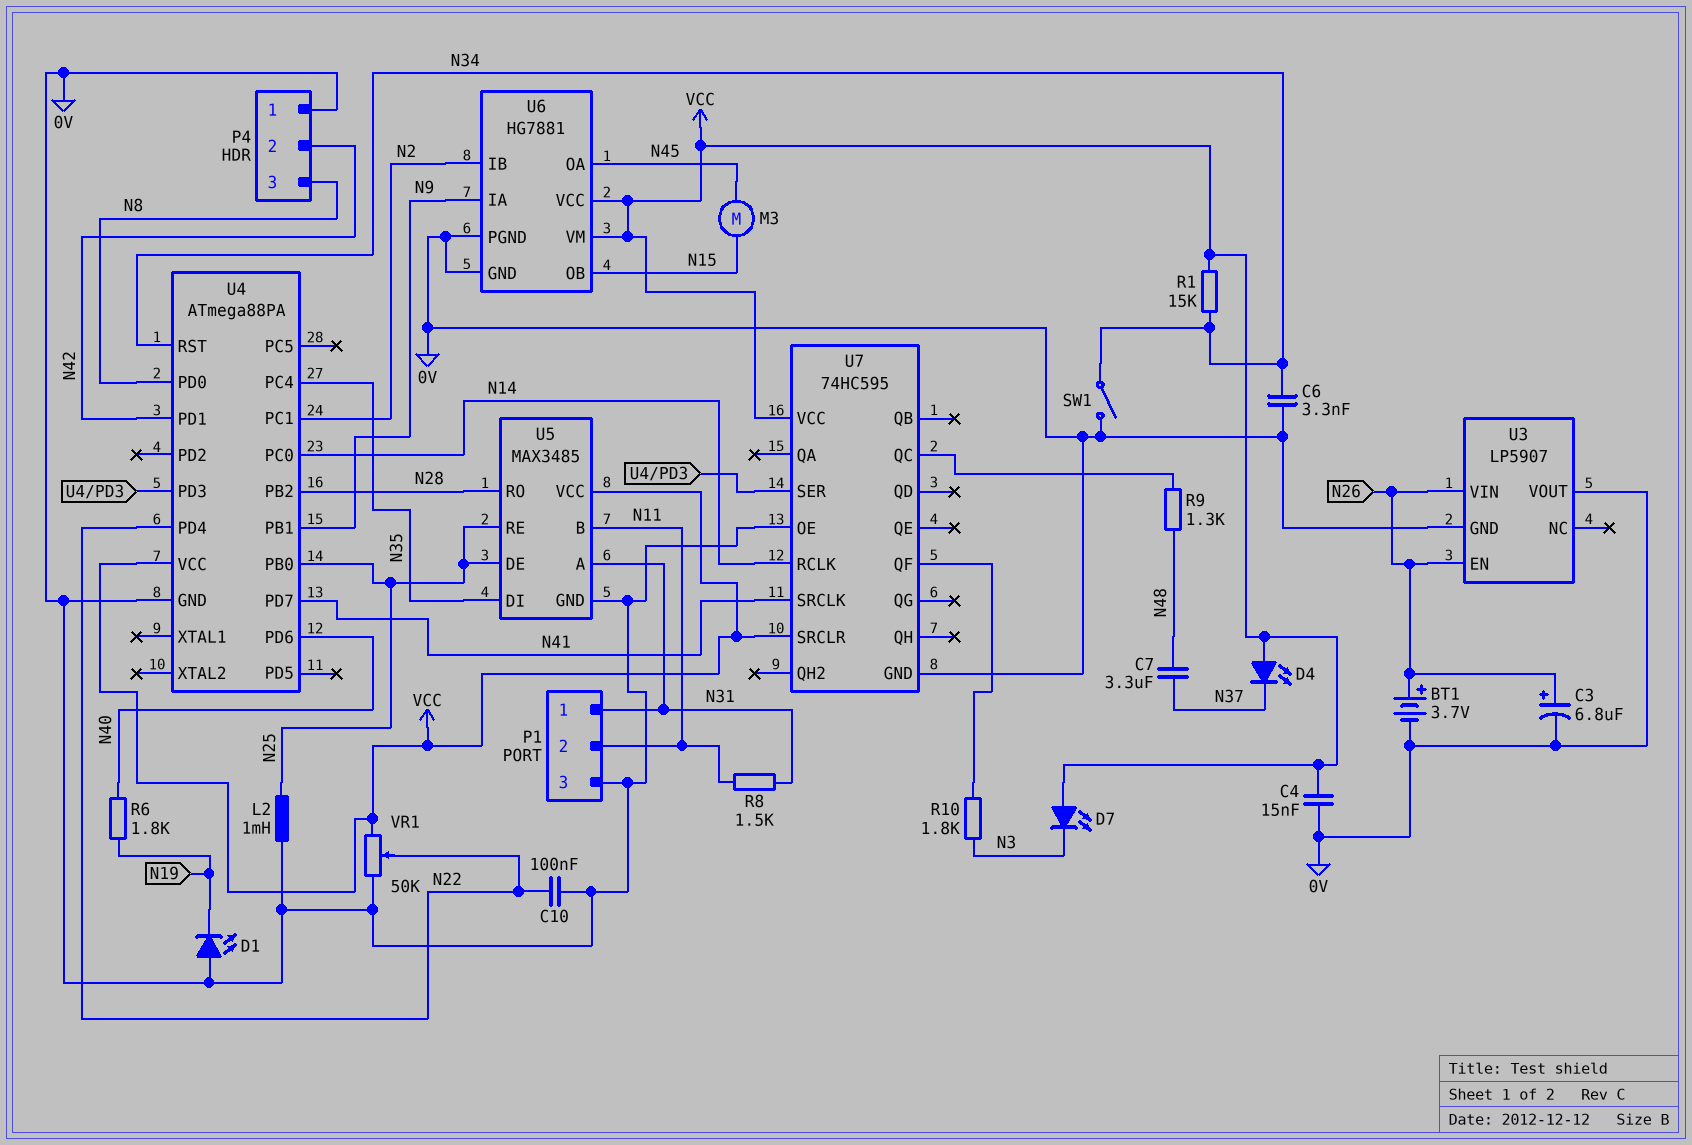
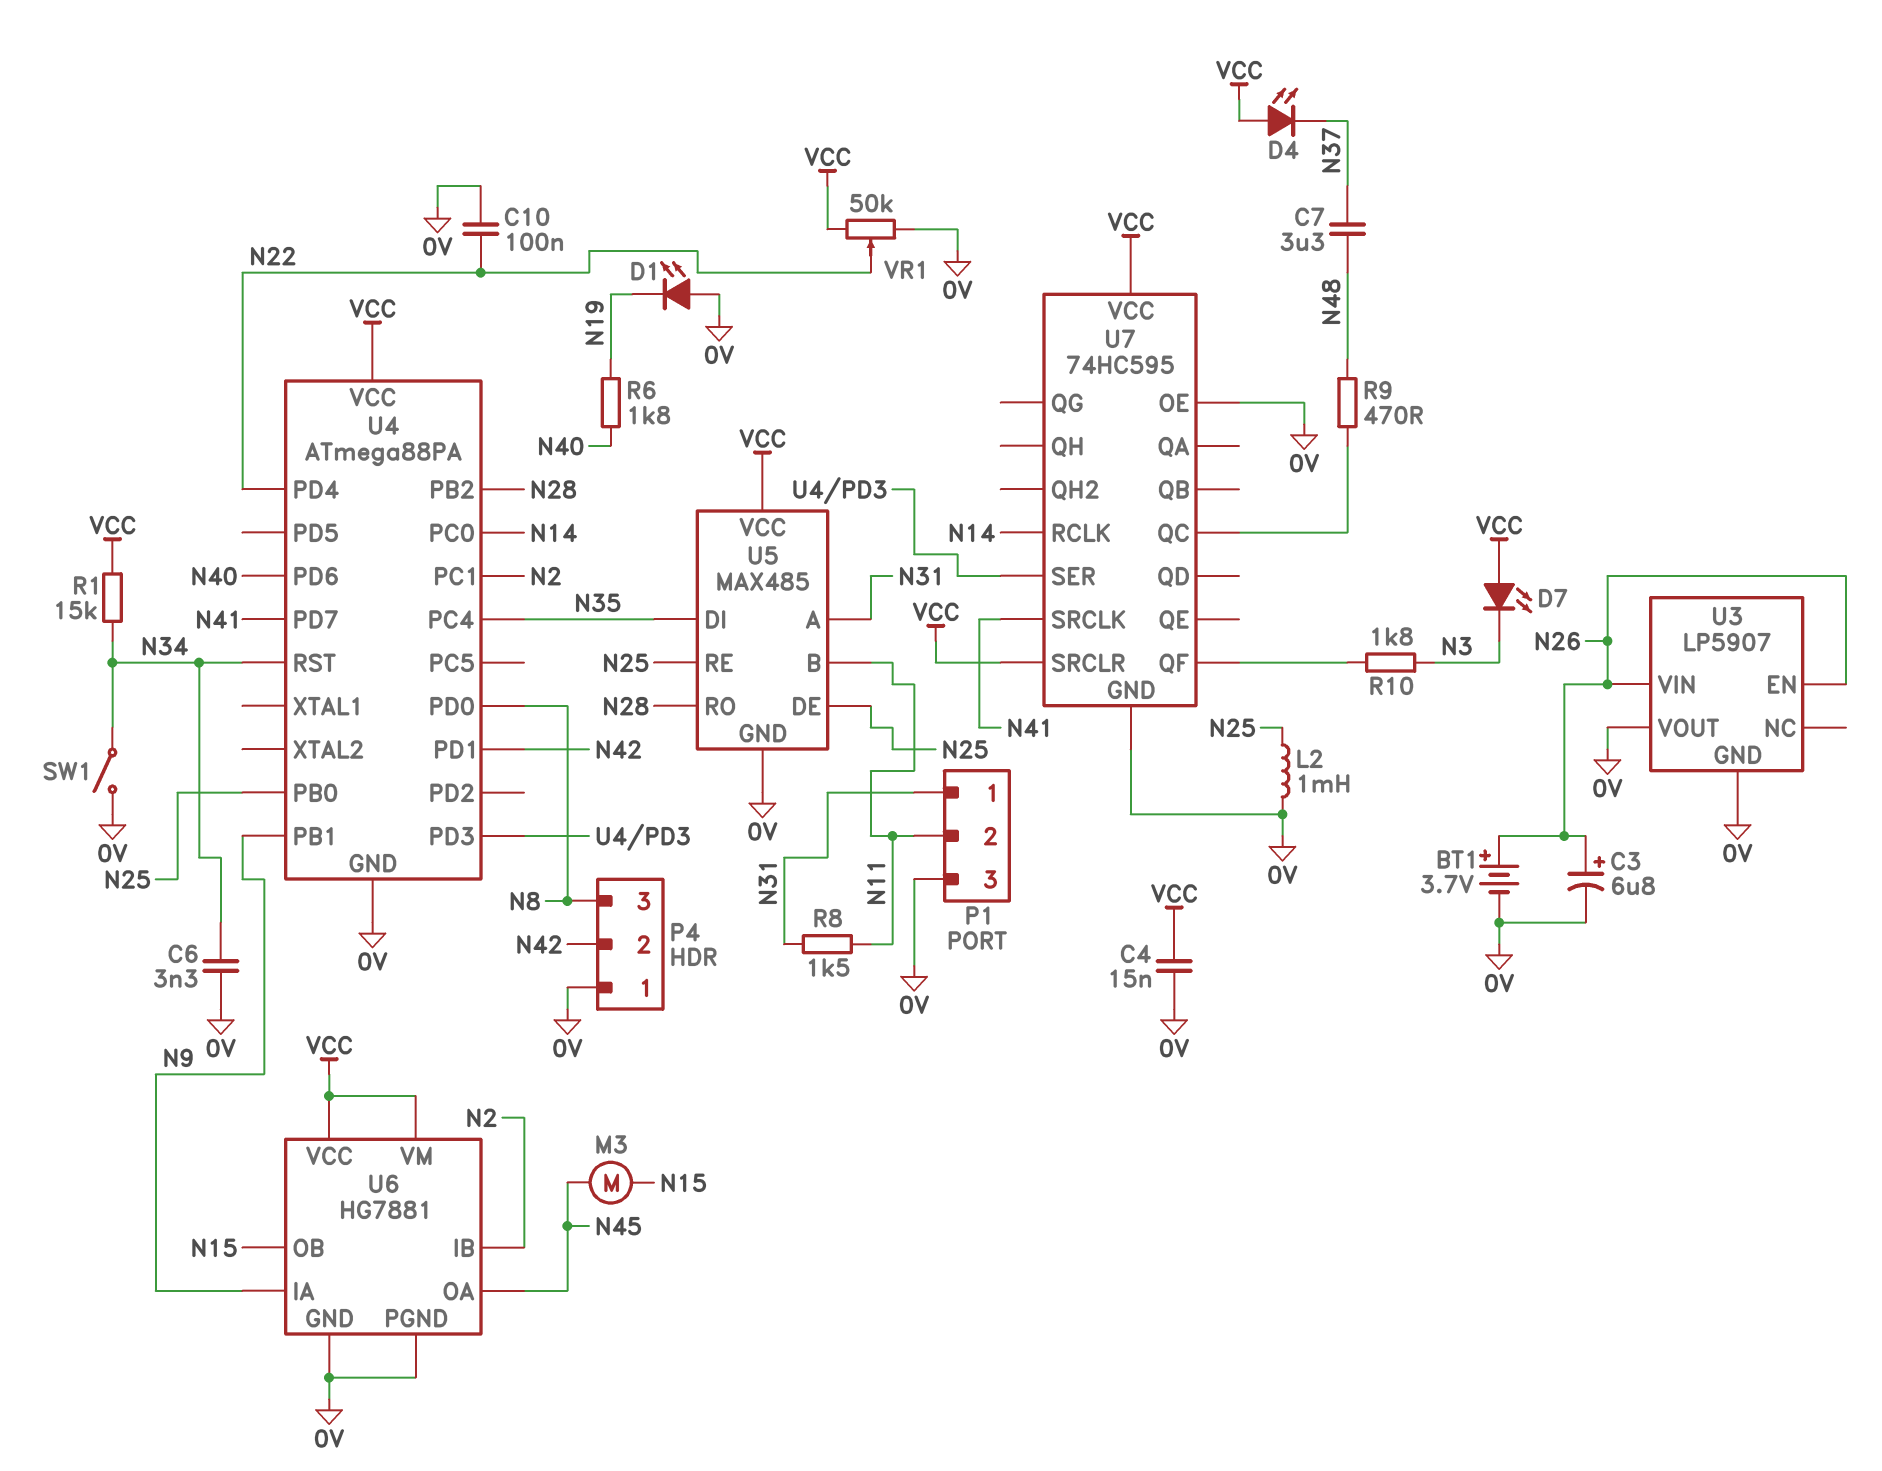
R9: 1.3k (N48, U7/QC) -> 470 (N48, U7/QC)
U5: MAX3485 -> MAX485

